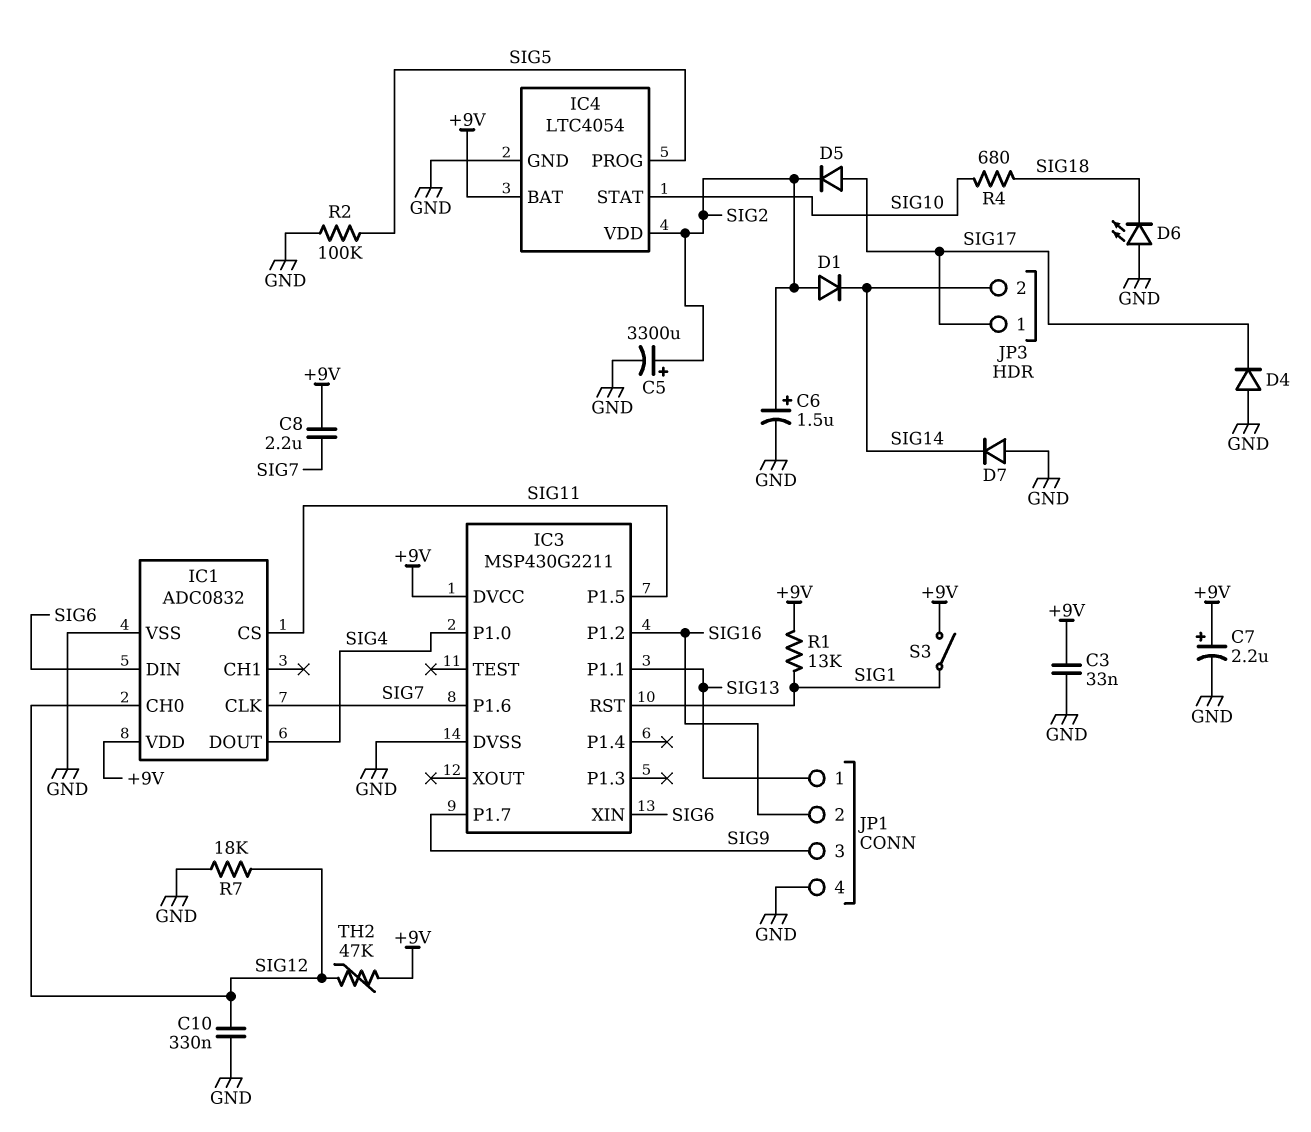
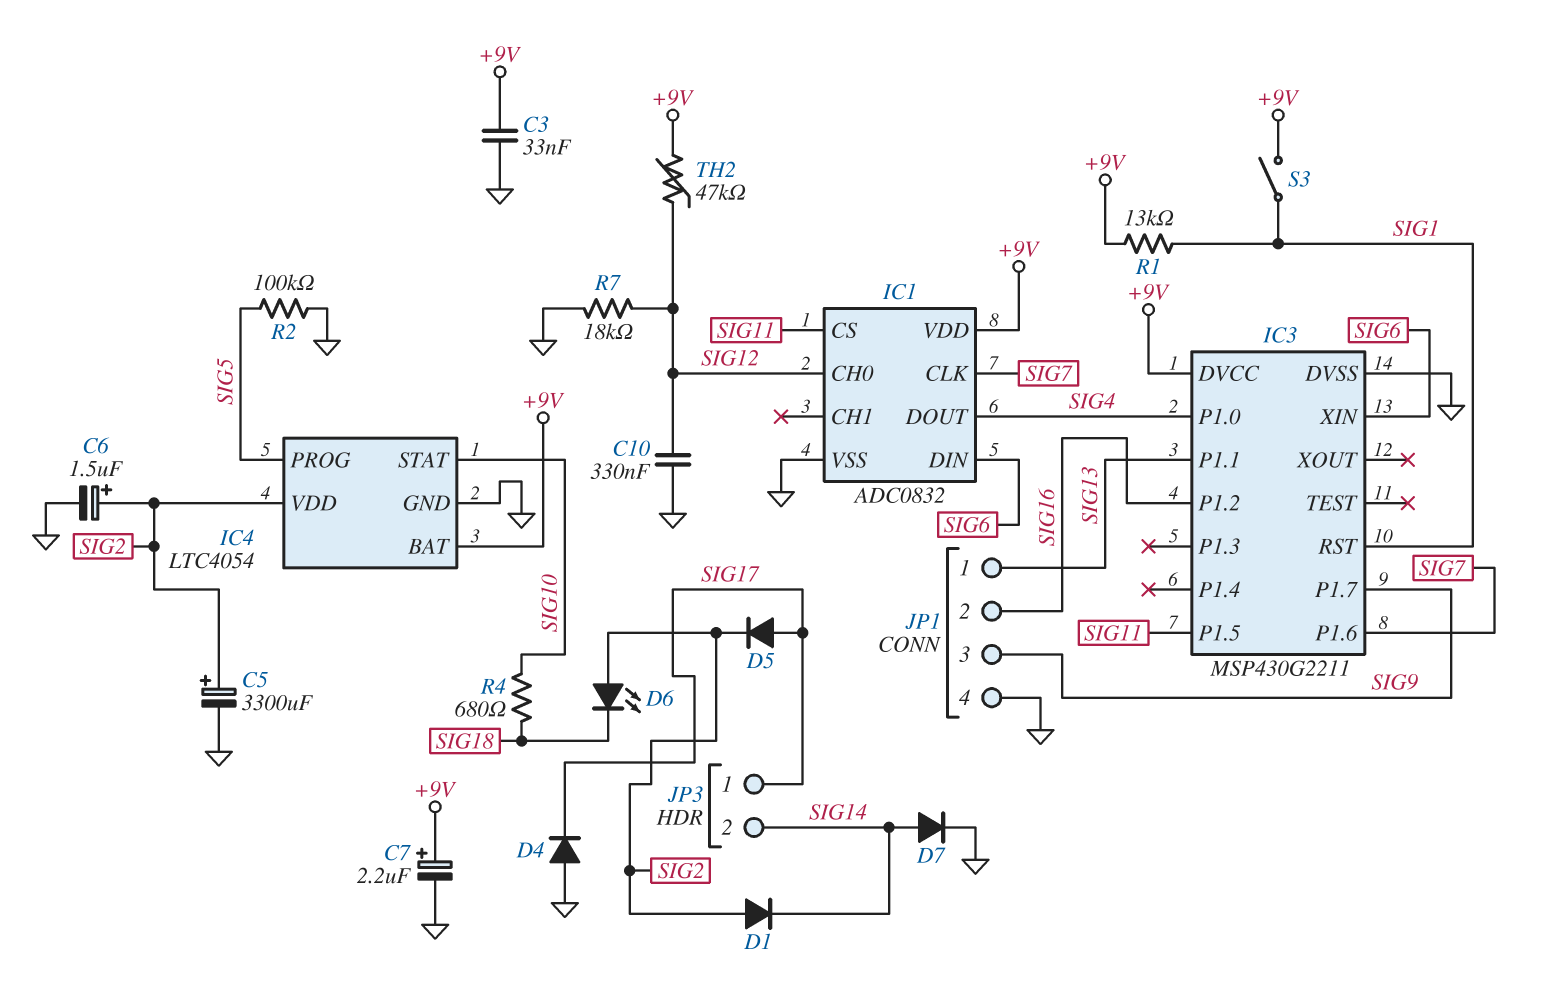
C8: 2.2uF (+9V, SIG7) -> none
D6: LED (A GND, K SIG18) -> LED (A SIG2, K SIG18)
D7: diode (A GND, K SIG14) -> diode (A SIG14, K GND)

